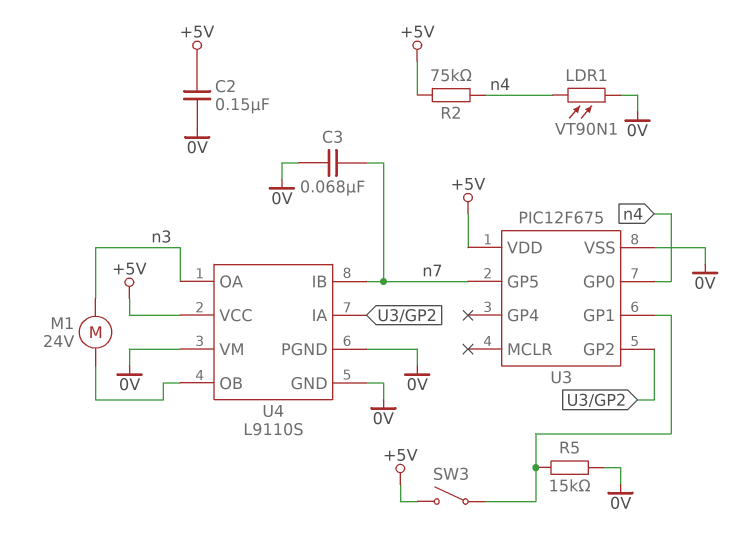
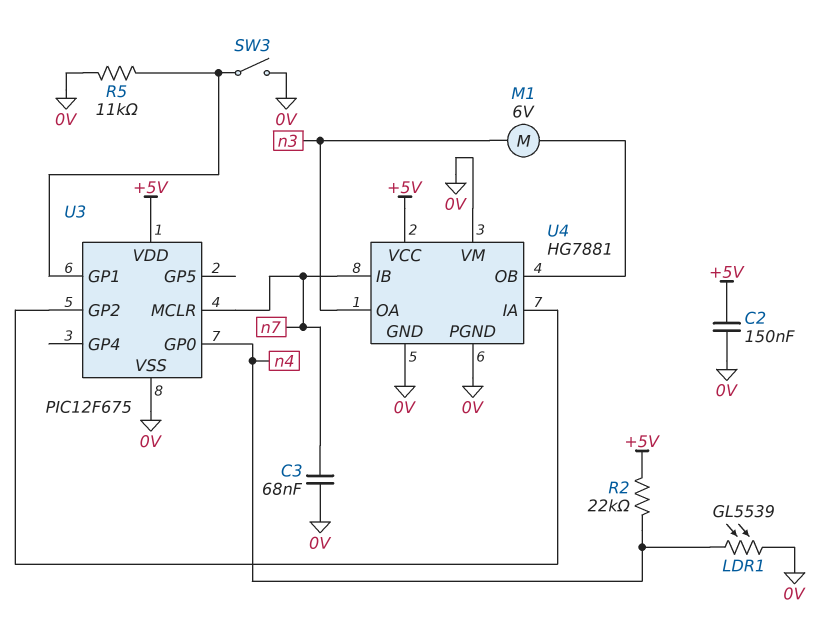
LDR1: VT90N1 (0V, n4) -> GL5539 (0V, n4)
M1: motor 24V (U4/OB, n3) -> motor 6V (U4/OB, n3)
R2: 75k (+5V, n4) -> 22k (+5V, n4)
R5: 15k (0V, U3/GP1) -> 11k (0V, U3/GP1)
SW3: switch (+5V, U3/GP1) -> switch (0V, U3/GP1)
U3 pin GP5: n7 -> none
U3 pin MCLR: none -> n7
U4: L9110S -> HG7881

